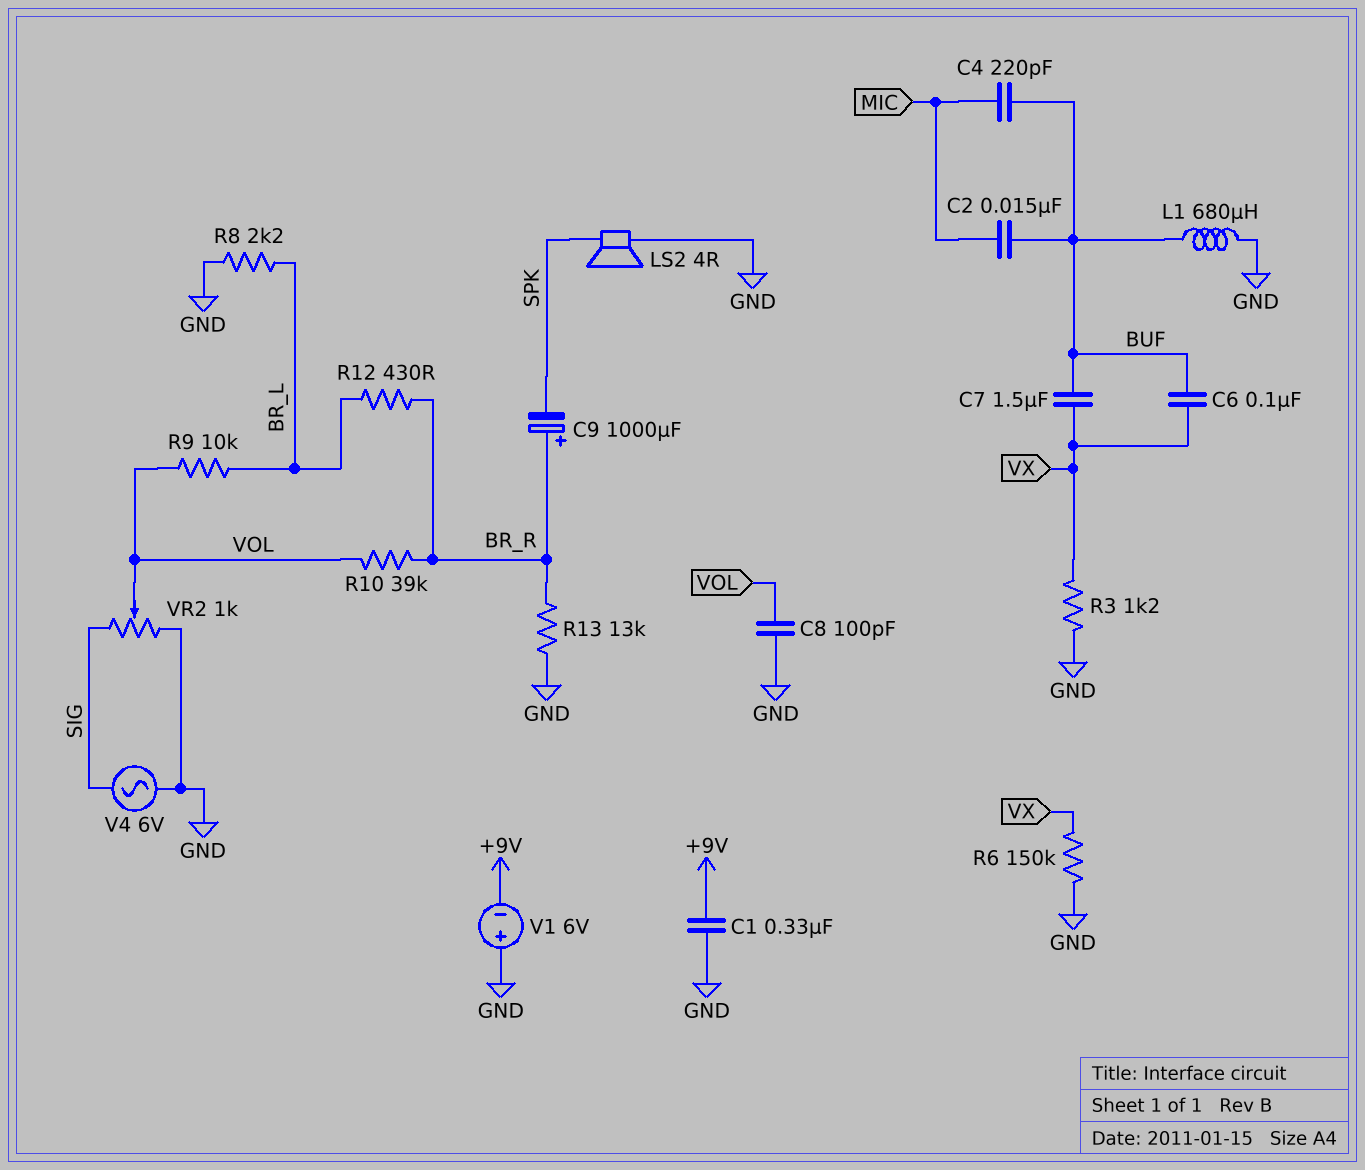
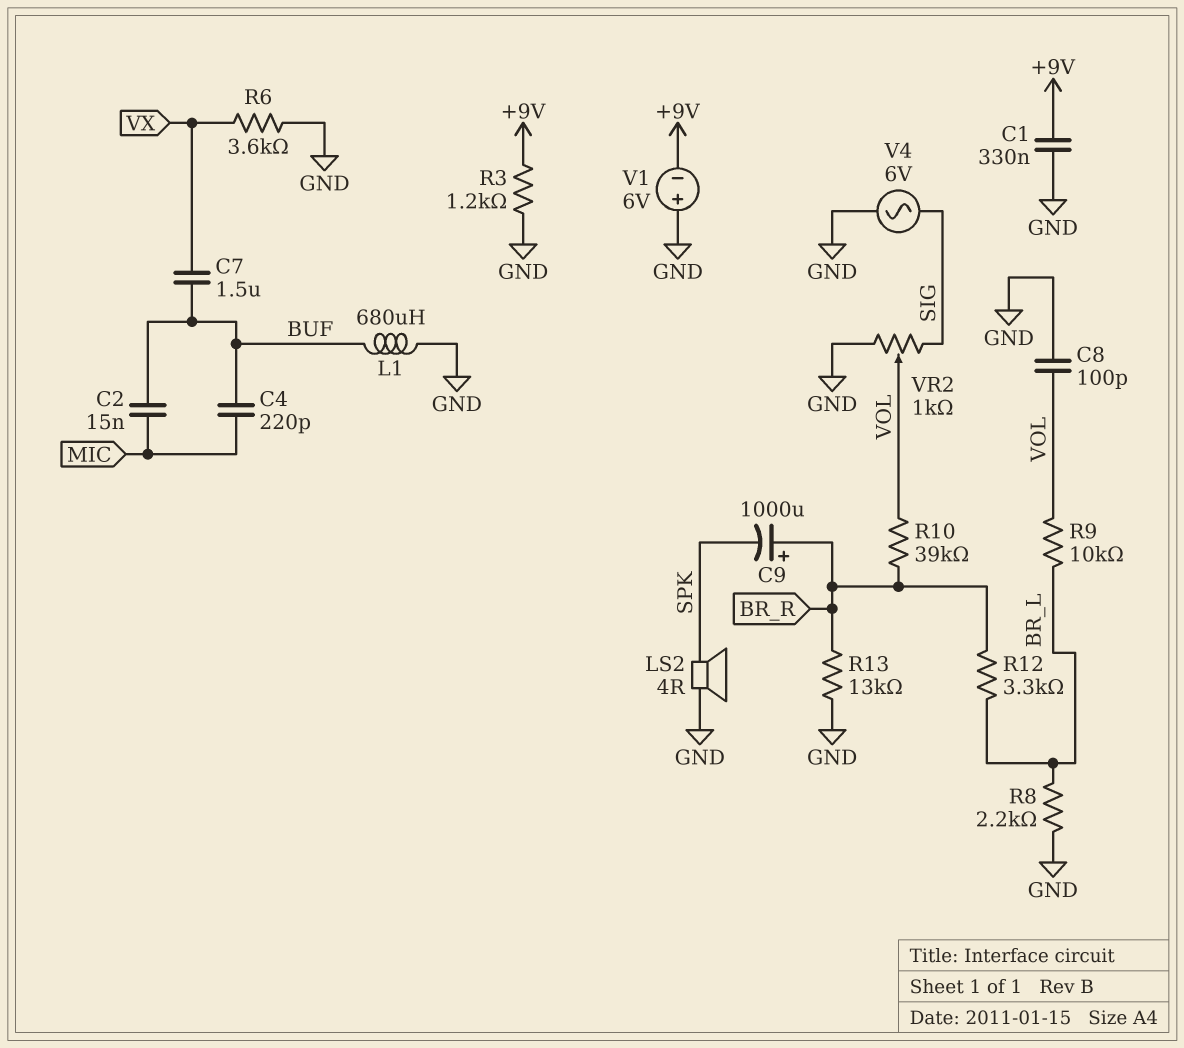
C6: 100nF (BUF, VX) -> none
R3: 1.2k (GND, VX) -> 1.2k (+9V, GND)
R6: 150k (GND, VX) -> 3.6k (GND, VX)
R12: 430 (BR_L, BR_R) -> 3.3k (BR_L, BR_R)

